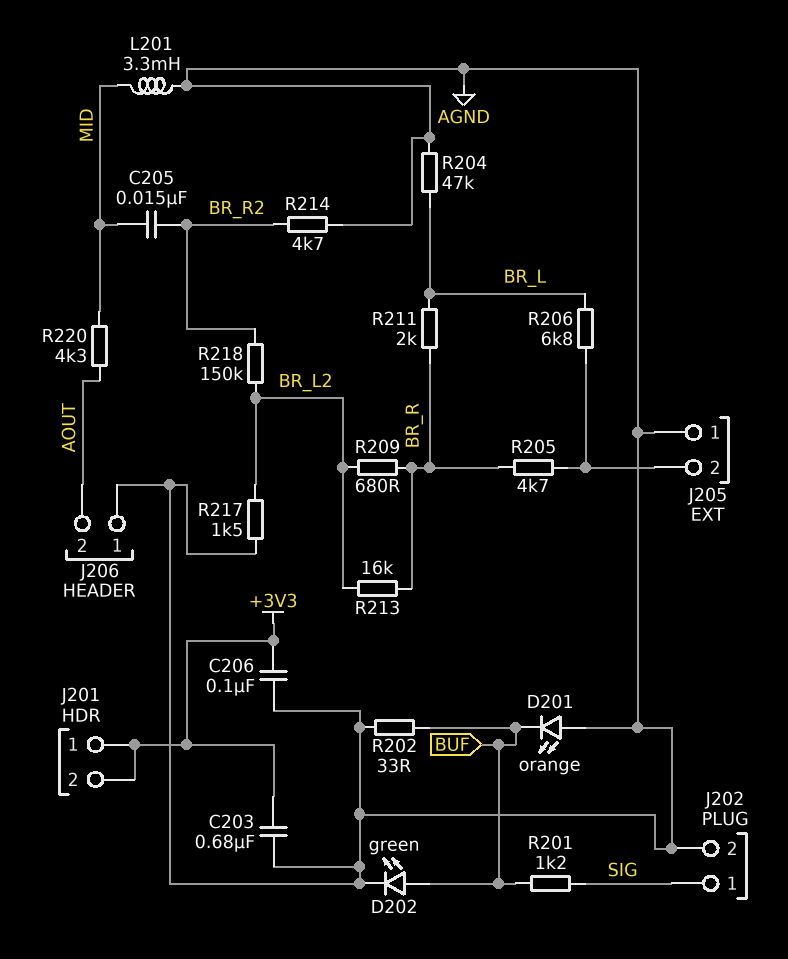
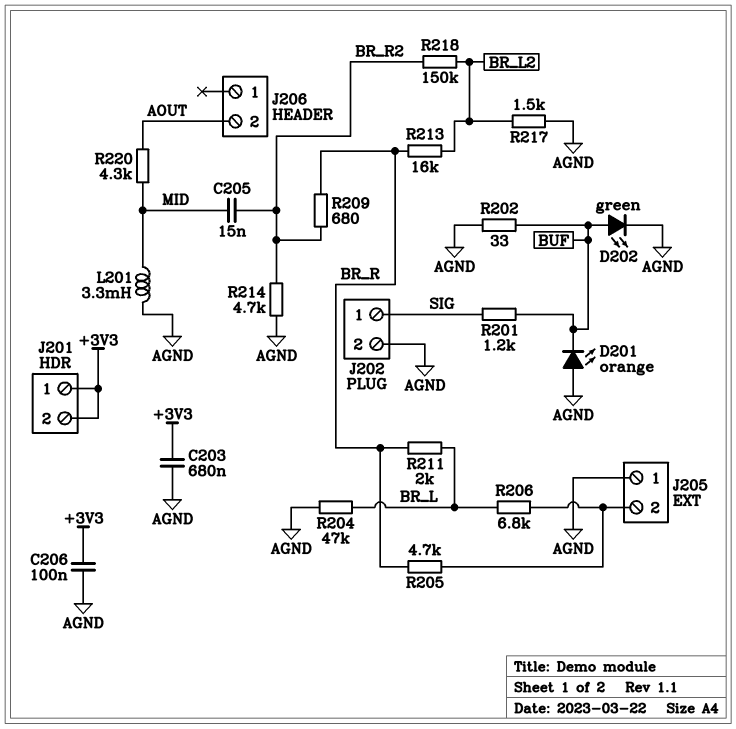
J206 pin 1: AGND -> none
R209: 680 (BR_L2, BR_R) -> 680 (BR_R, BR_R2)

